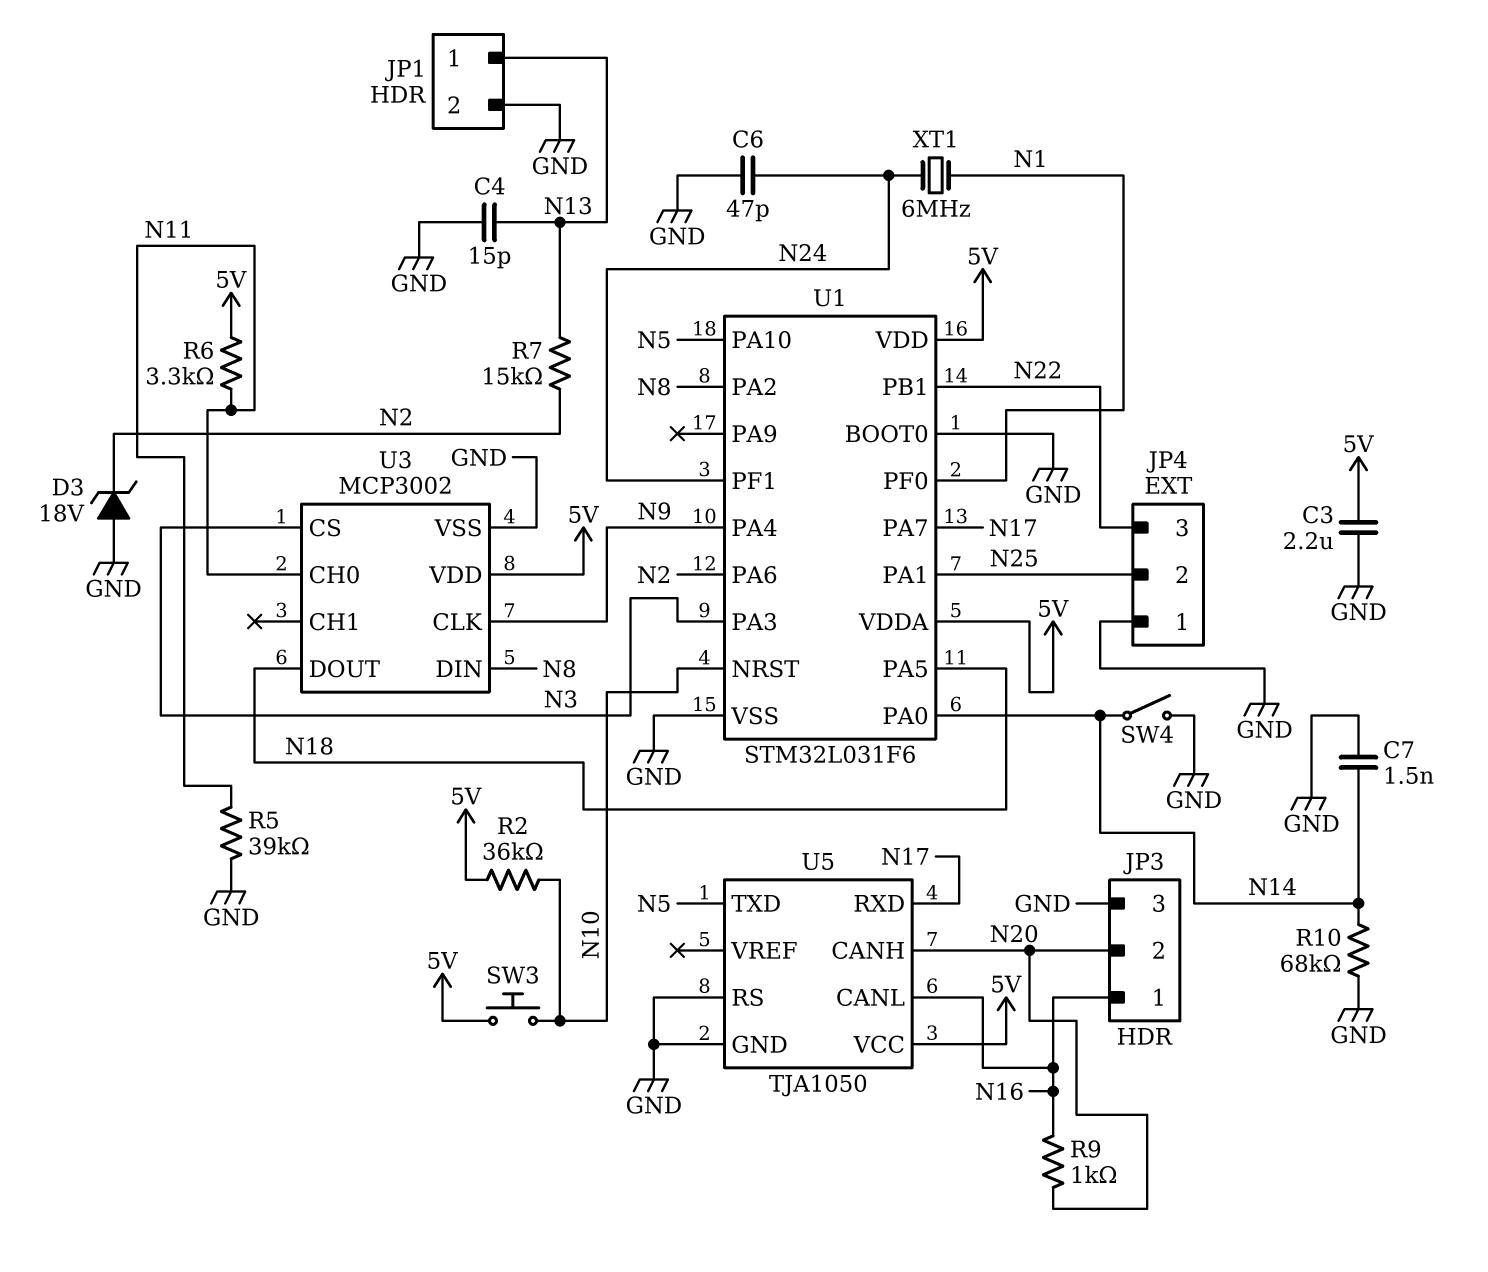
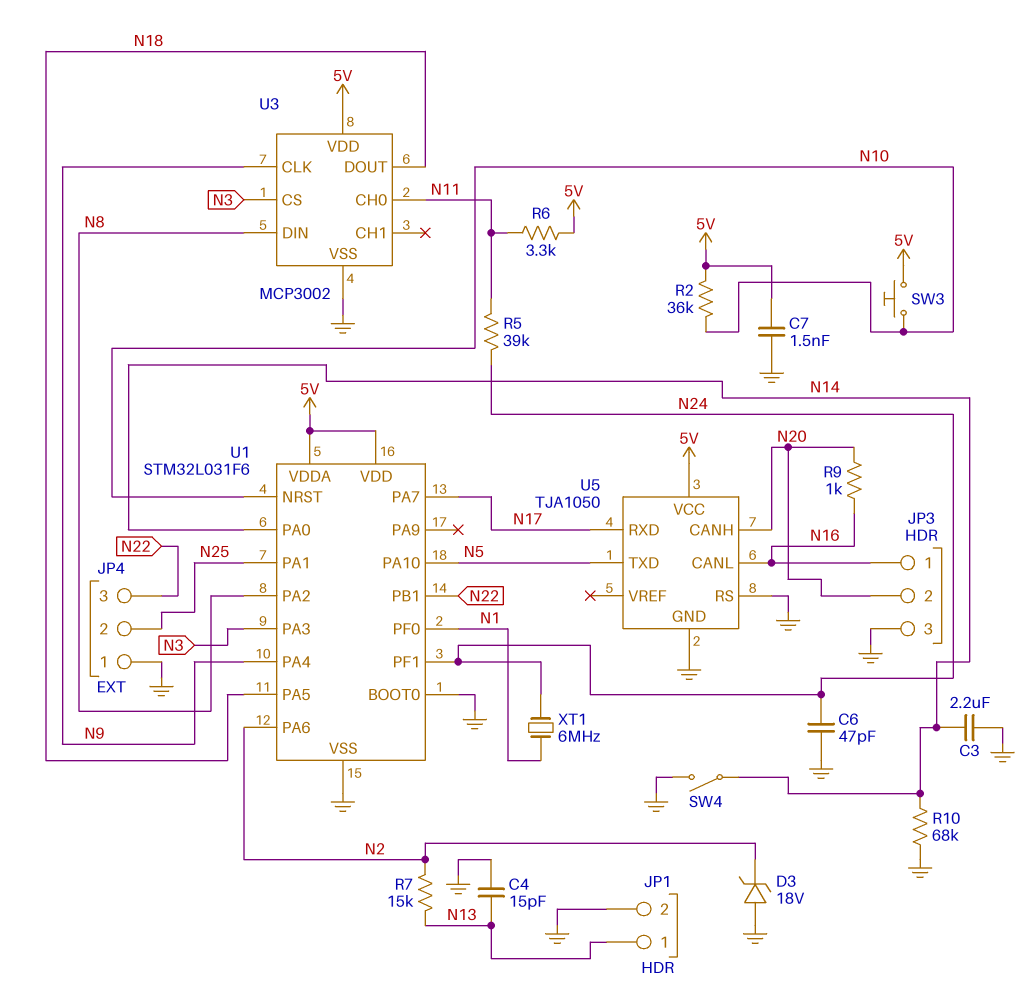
C3: 2.2uF (5V, GND) -> 2.2uF (GND, N14)
C7: 1.5nF (GND, N14) -> 1.5nF (5V, GND)
R5: 39k (GND, N11) -> 39k (N11, N24)

